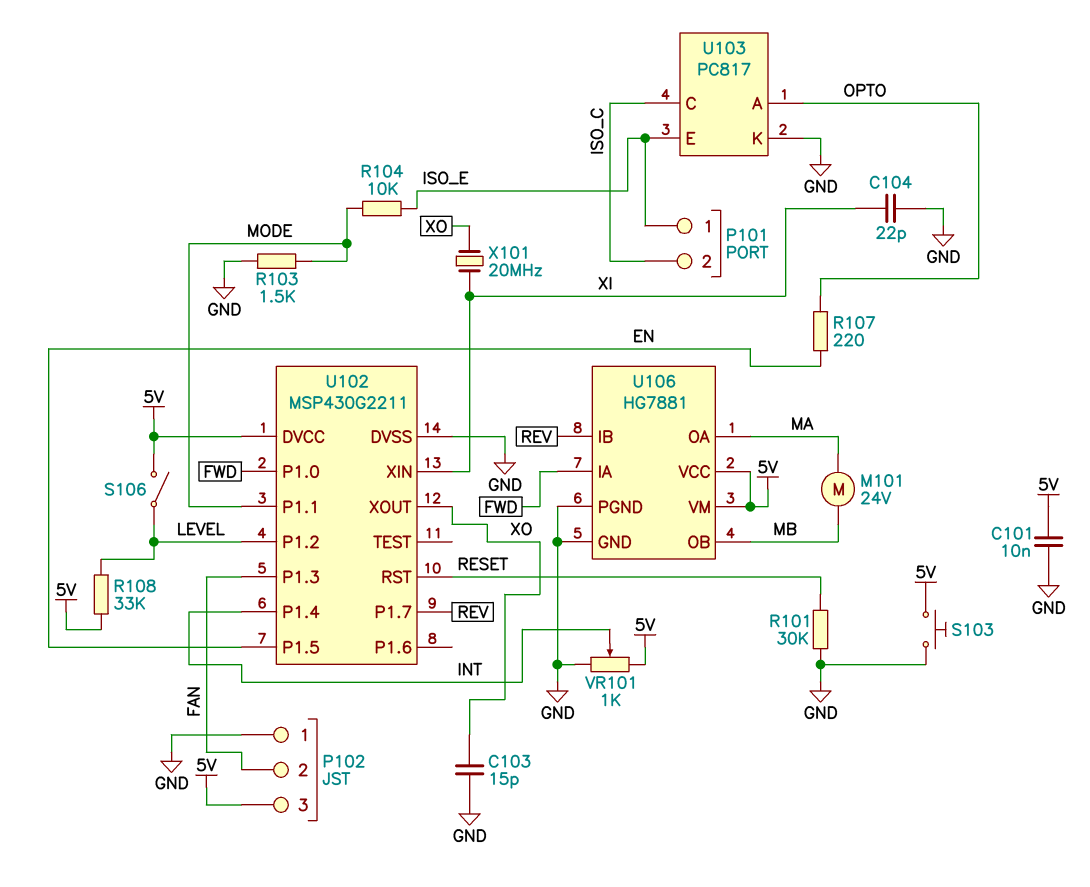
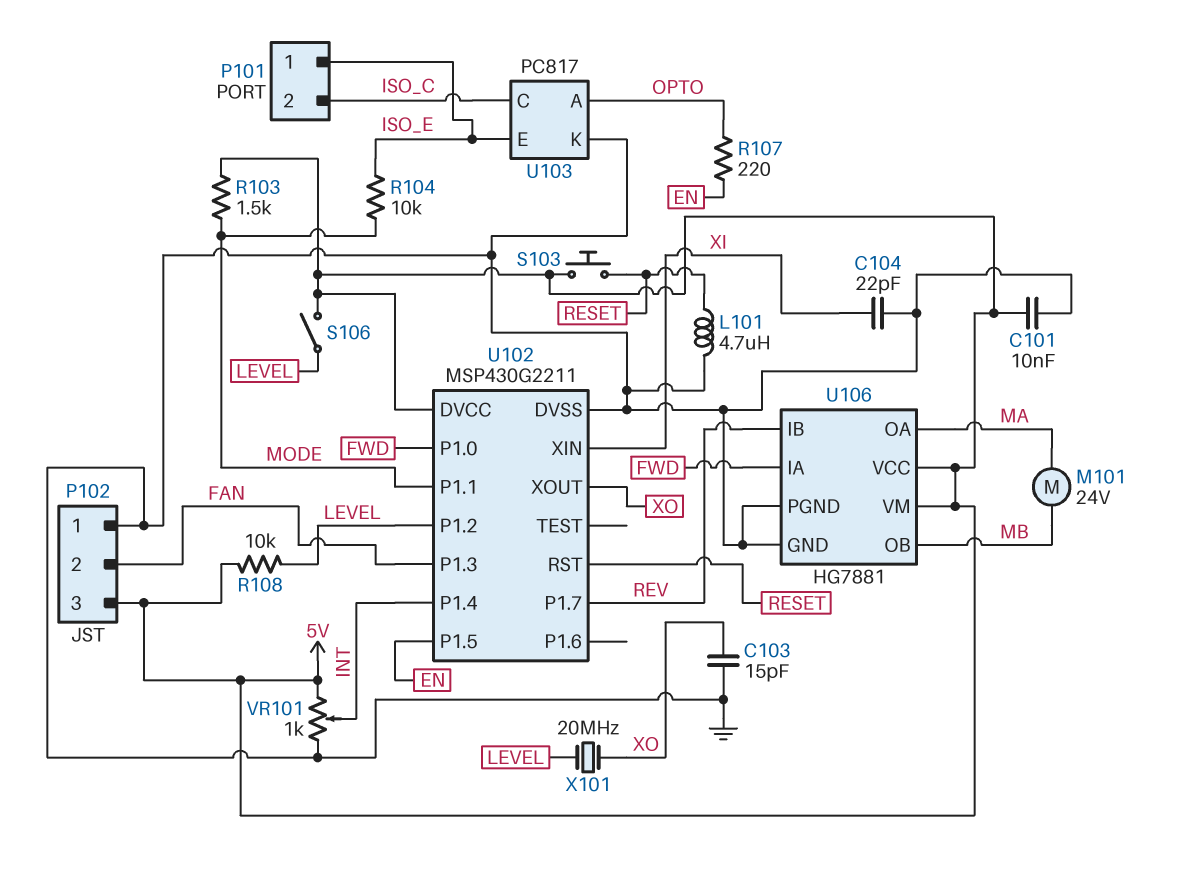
L101: none -> 4.7uH (GND, RESET)
R101: 30k (GND, RESET) -> none
R103: 1.5k (GND, MODE) -> 1.5k (5V, MODE)
R108: 33k (5V, LEVEL) -> 10k (5V, LEVEL)
S103: button (5V, GND) -> button (5V, RESET)
X101: 20MHz (XI, XO) -> 20MHz (LEVEL, XO)

